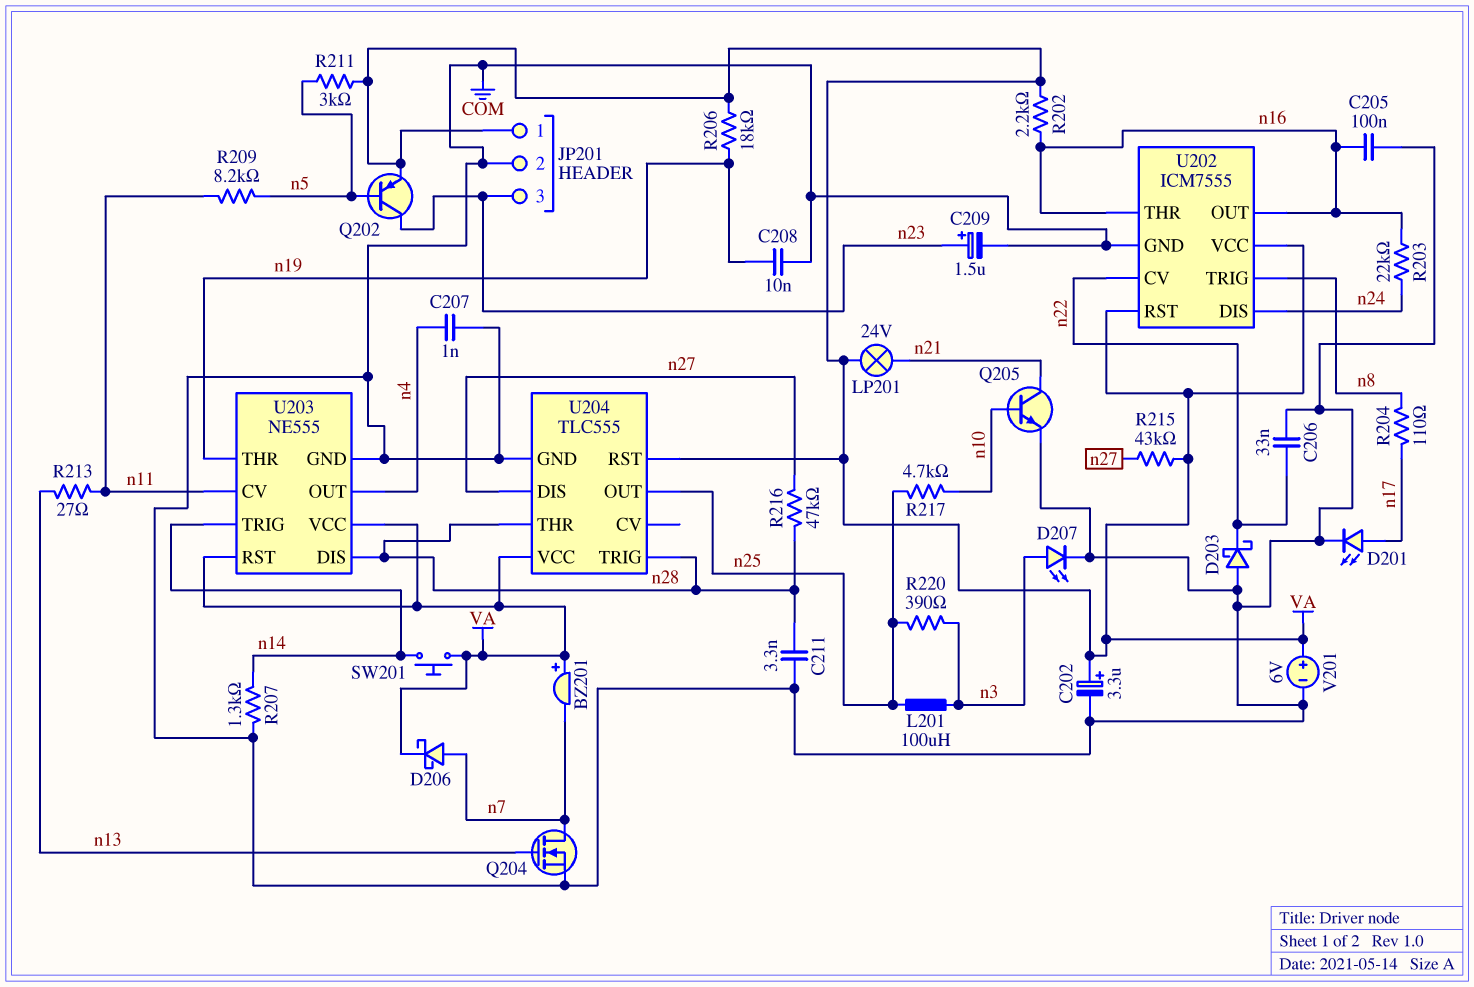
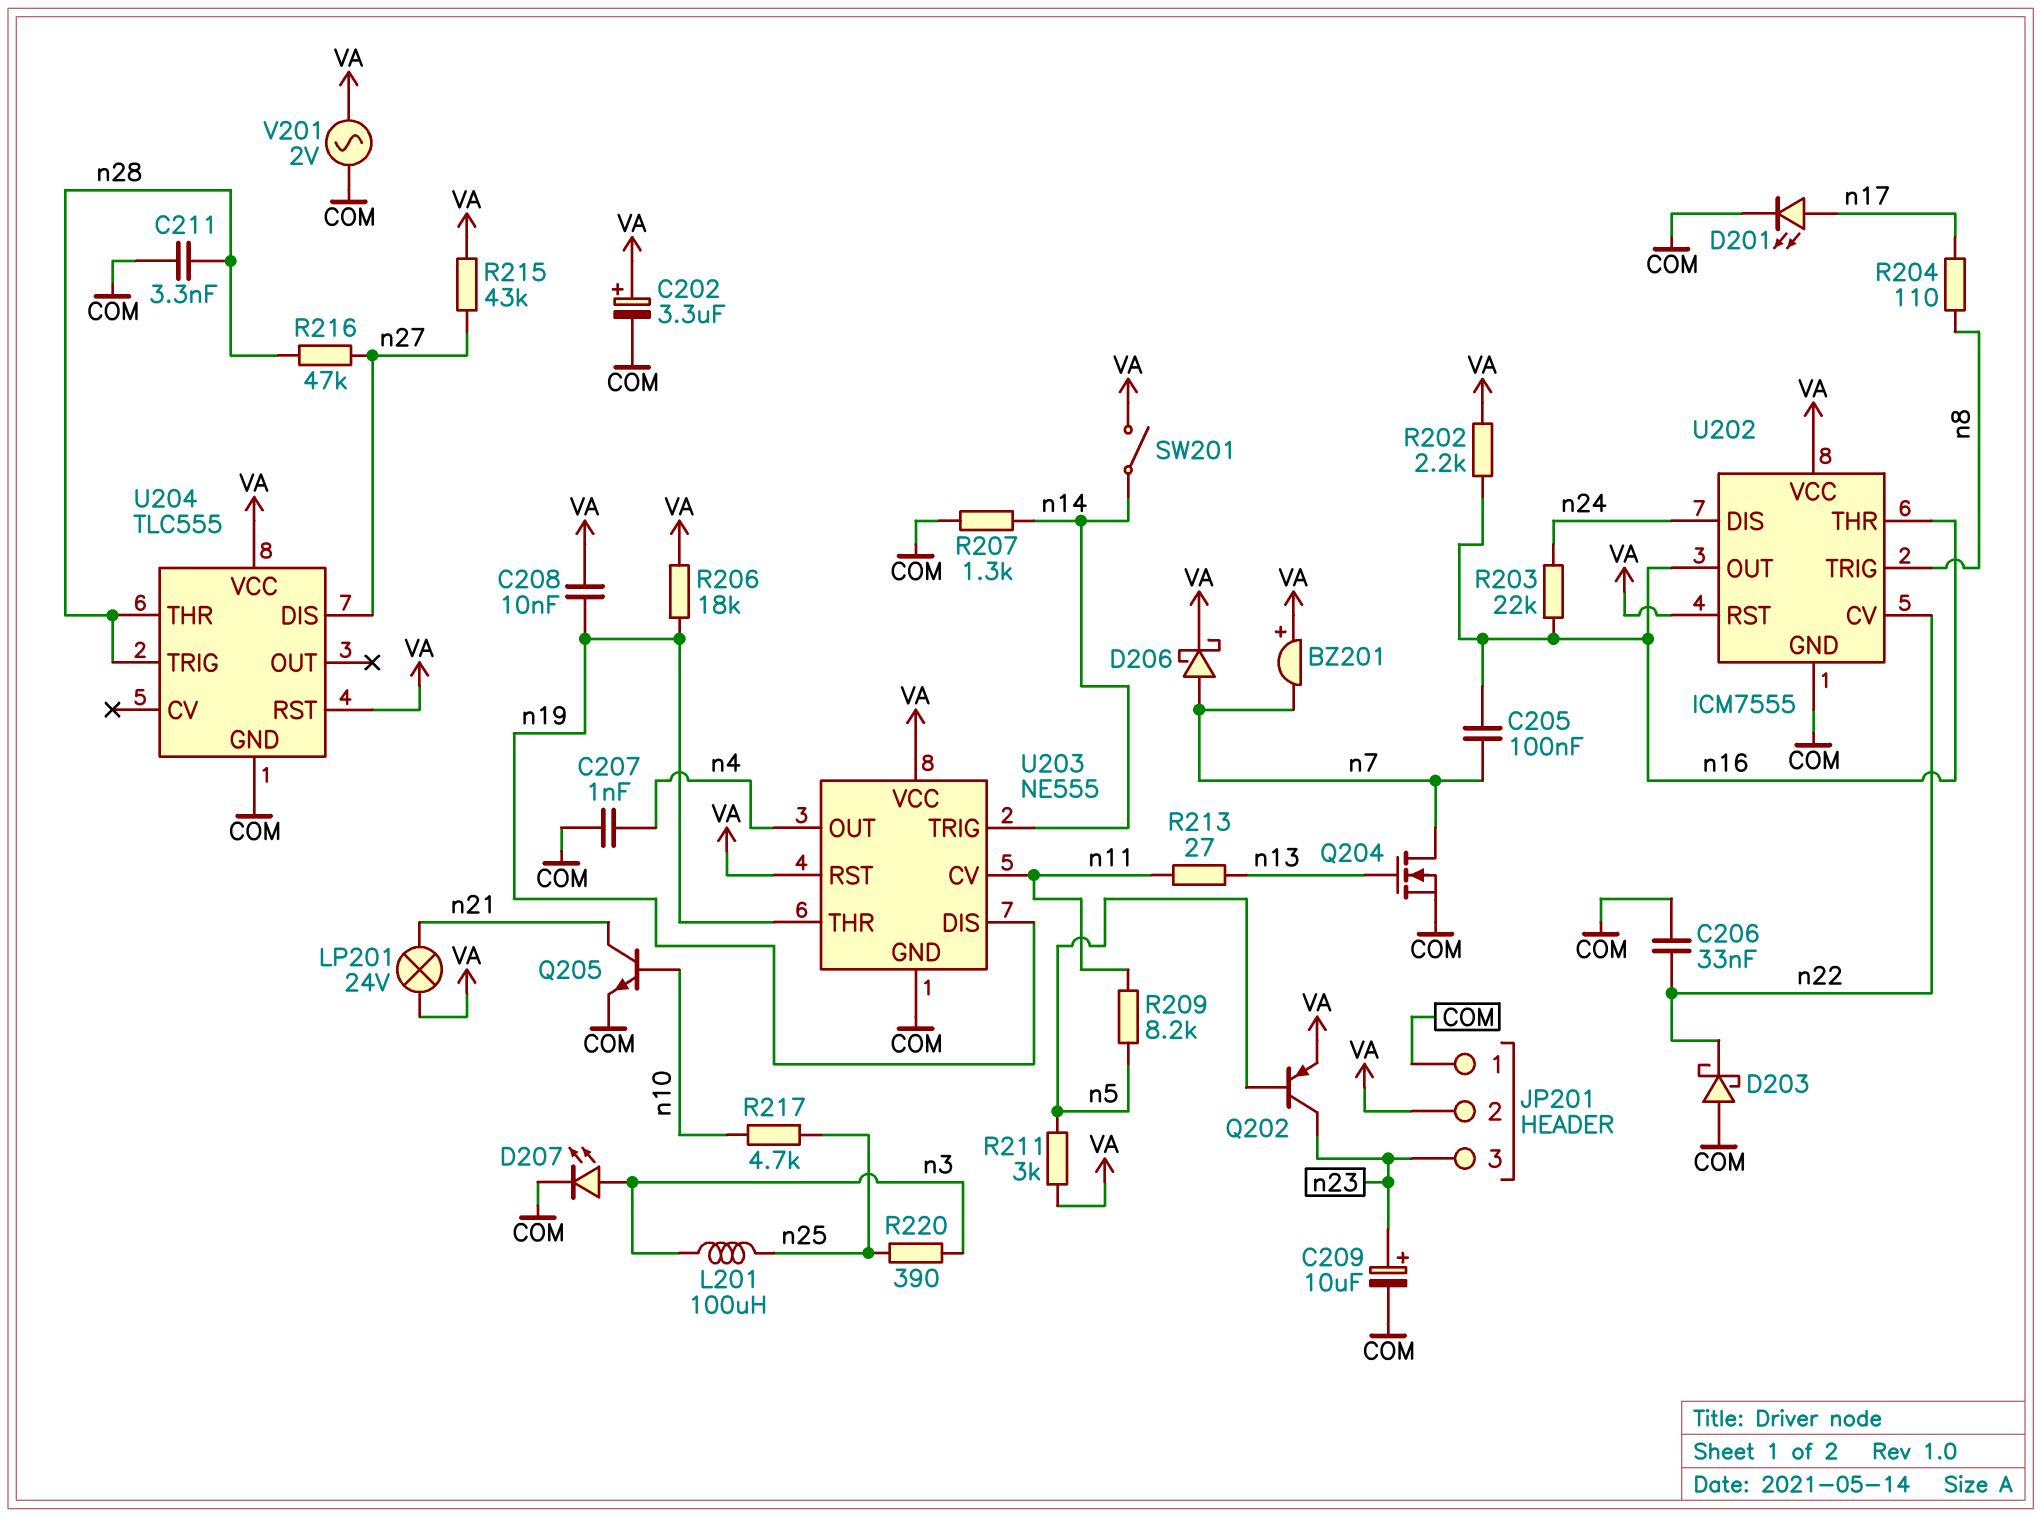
C205: 100nF (COM, n16) -> 100nF (n7, n16)
C208: 10nF (COM, n19) -> 10nF (VA, n19)
C209: 1.5uF (plus n23, minus COM) -> 10uF (plus n23, minus COM)
JP201 pin 1: VA -> COM
JP201 pin 2: COM -> VA
SW201: button (VA, n14) -> switch (VA, n14)
U203 pin DIS: n28 -> n19
U204 pin OUT: n25 -> none
V201: 6V (plus VA, minus COM) -> AC 2V (COM, VA)

